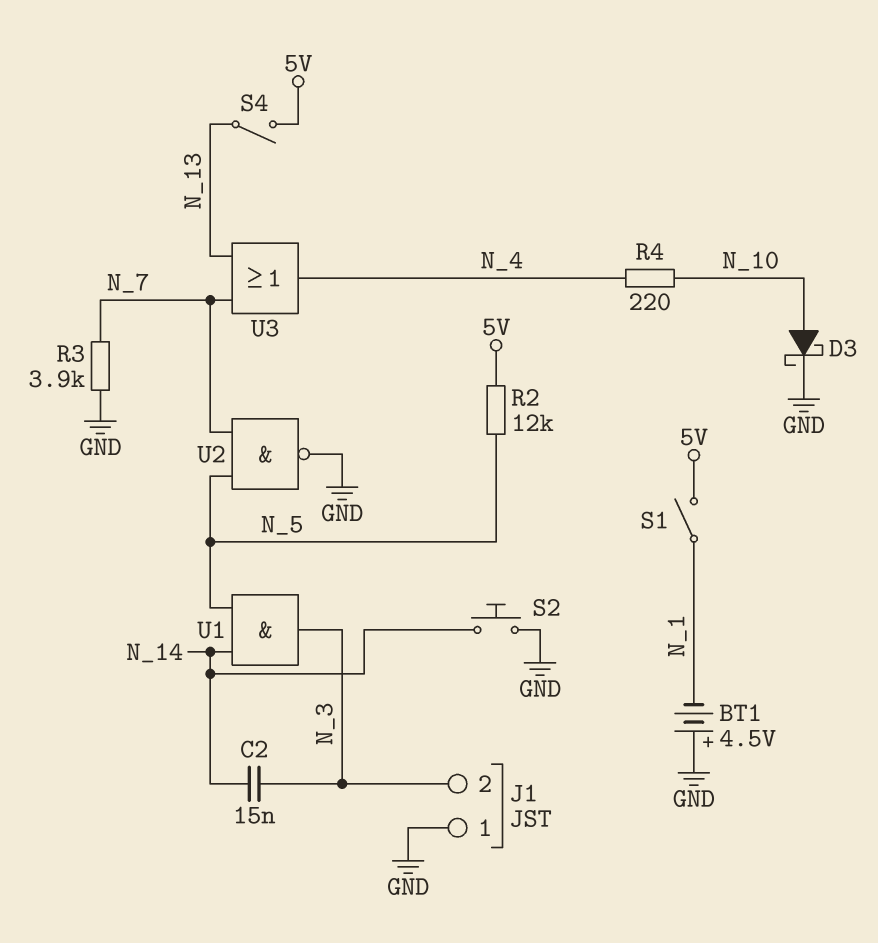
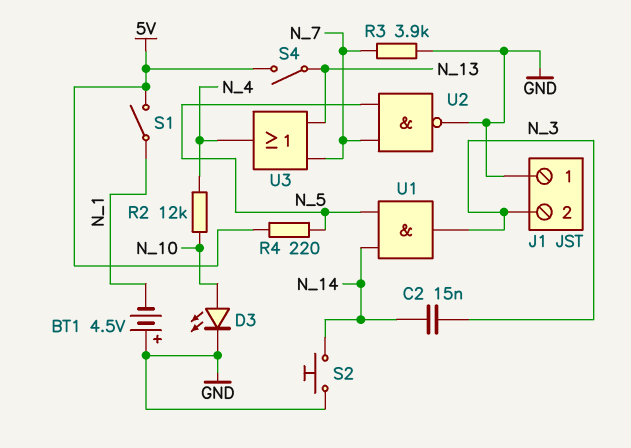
D3: schottky (A N_10, K GND) -> LED (A N_10, K GND)
R2: 12k (5V, N_5) -> 12k (N_4, N_10)
R4: 220 (N_4, N_10) -> 220 (5V, N_5)

